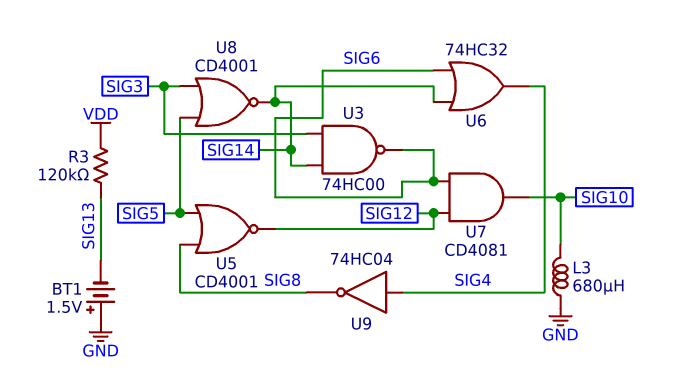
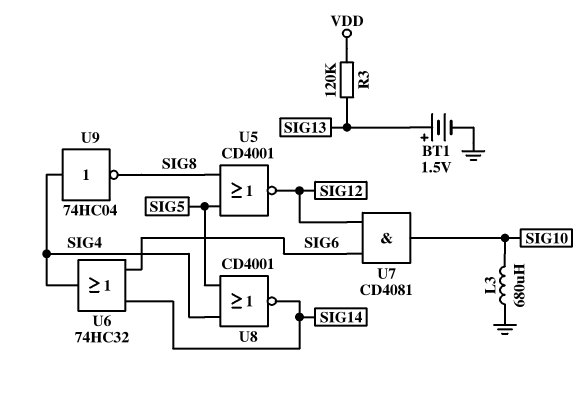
BT1: 1.5V (plus GND, minus SIG13) -> 1.5V (plus SIG13, minus GND)
U3: NAND 74HC00 (in SIG3, in SIG14, out SIG6) -> none
U8: NOR CD4001 (in SIG3, in SIG5, out SIG14) -> NOR CD4001 (in SIG4, in SIG5, out SIG14)

